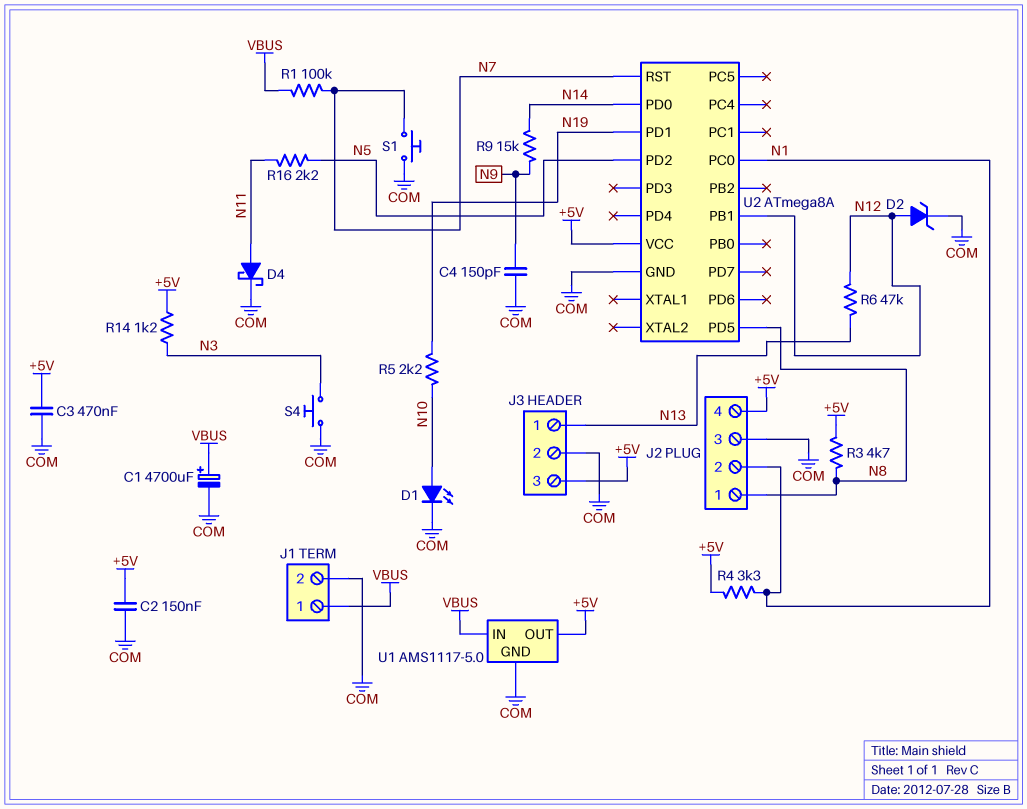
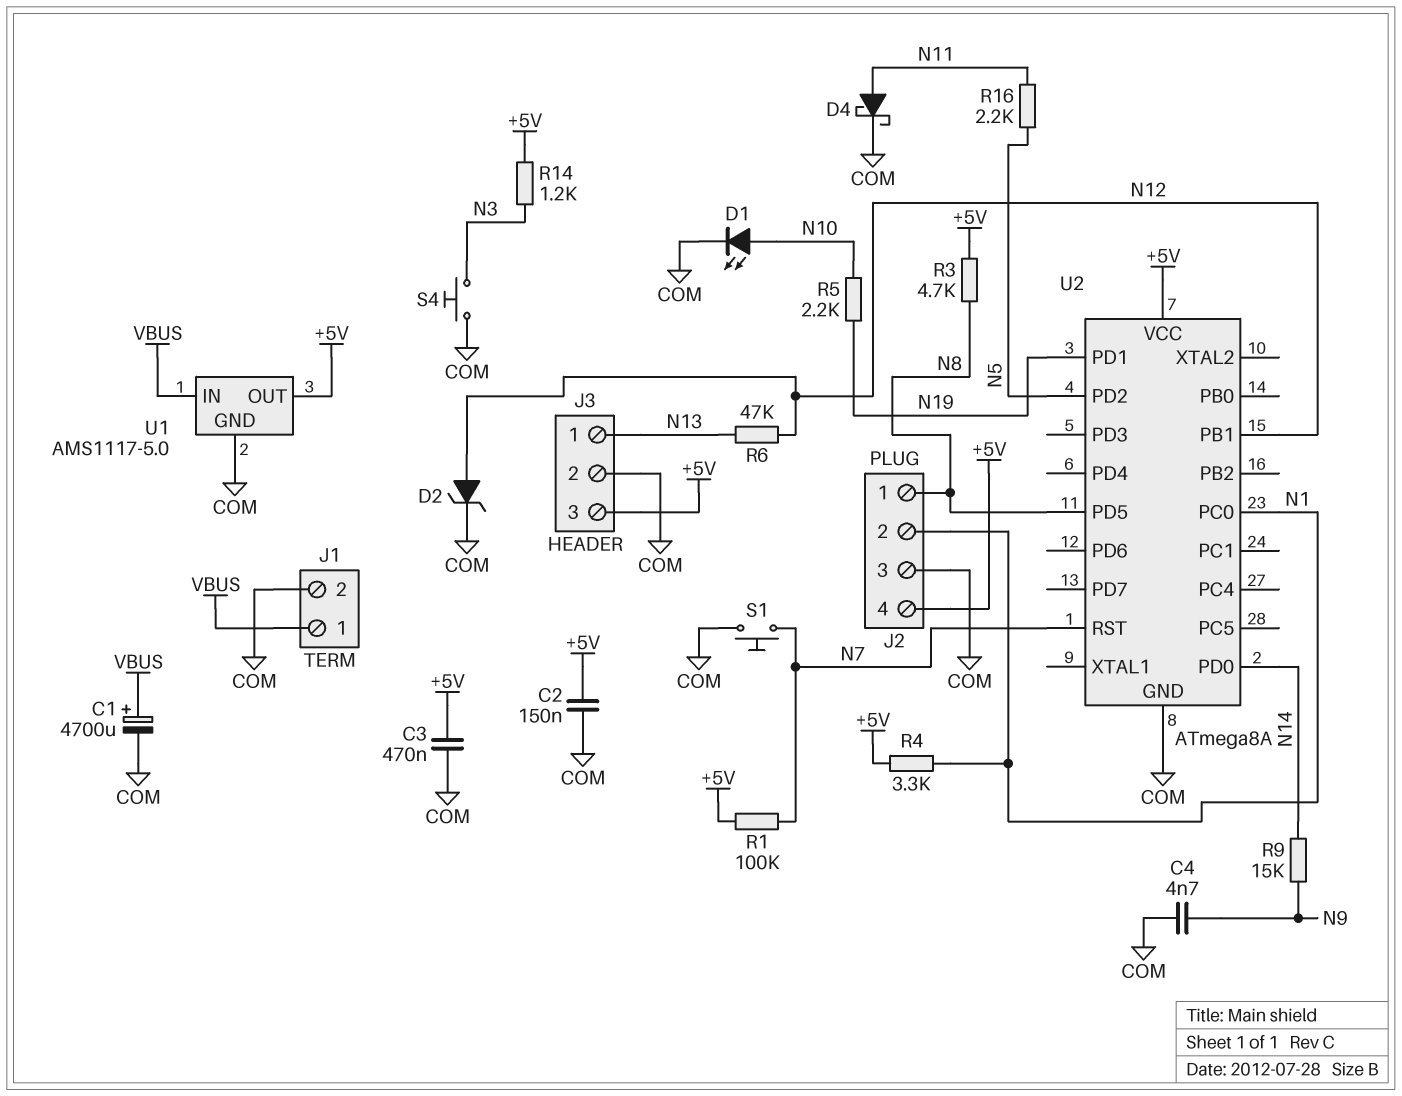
C4: 150pF (COM, N9) -> 4.7nF (COM, N9)
R1: 100k (N7, VBUS) -> 100k (+5V, N7)

